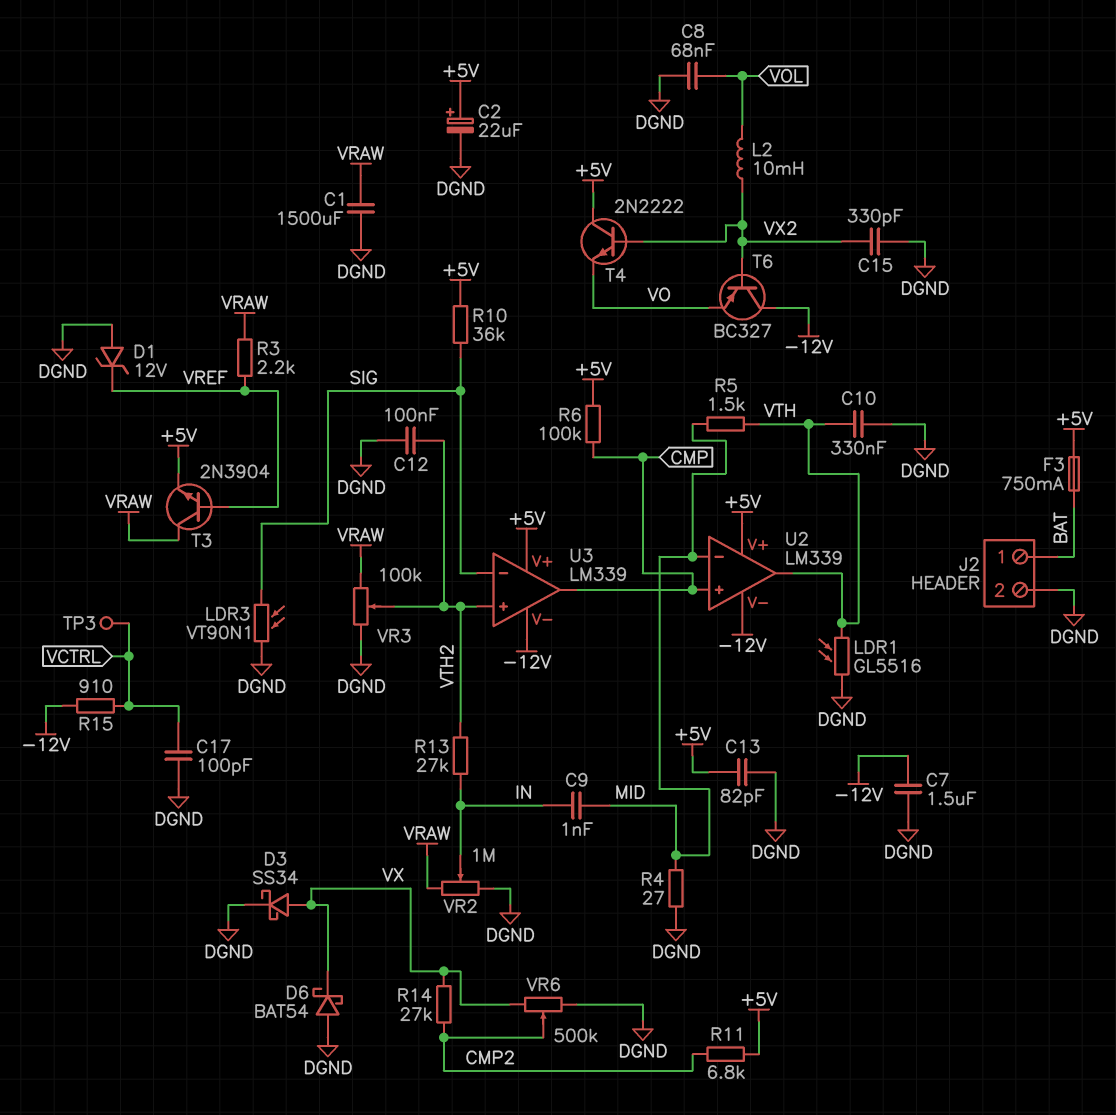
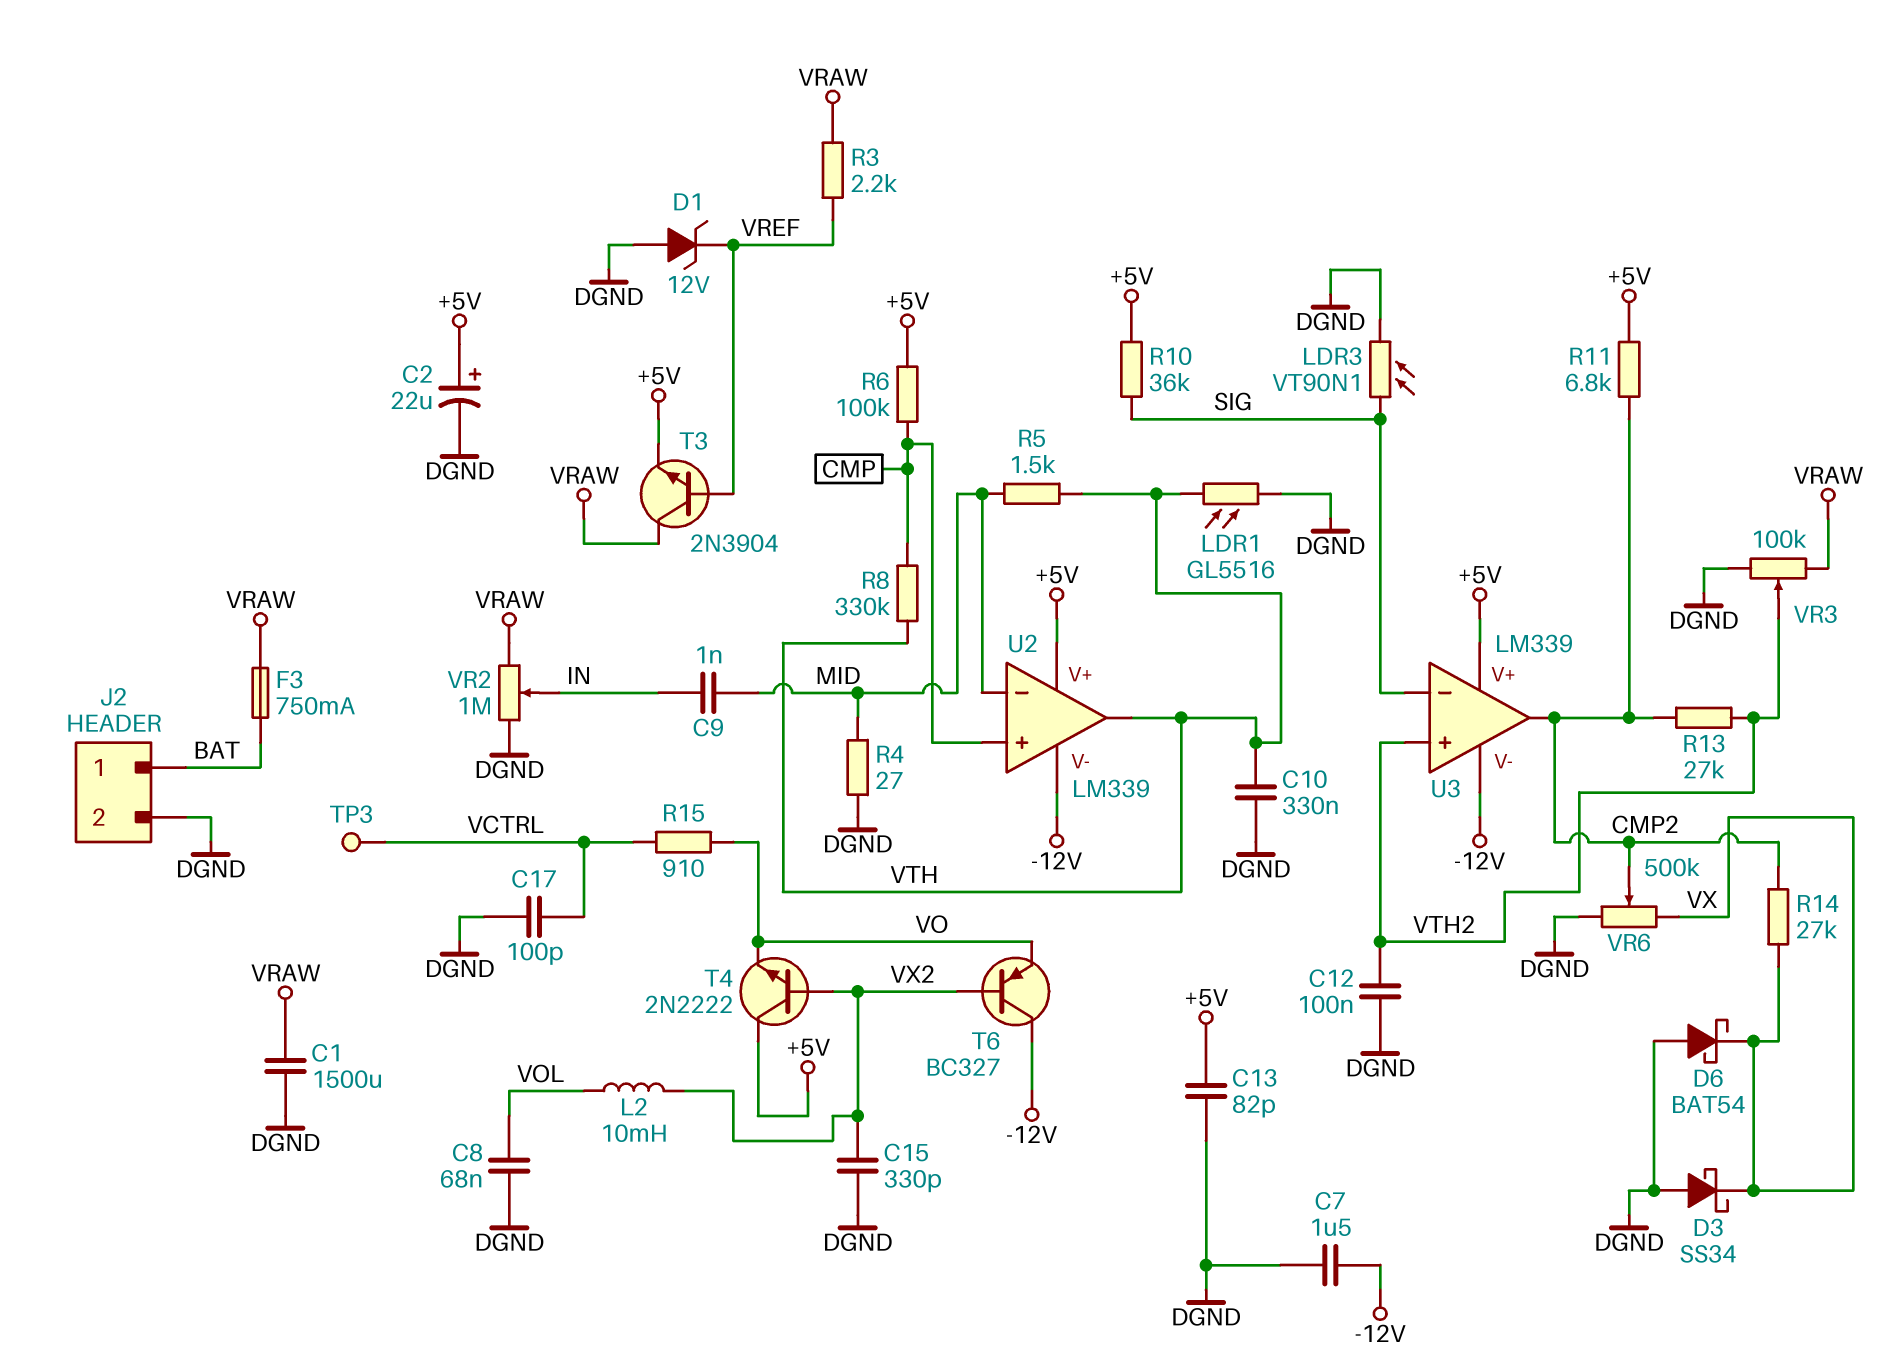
D3: schottky SS34 (A VX, K DGND) -> schottky SS34 (A DGND, K VX)
F3: 750mA (+5V, BAT) -> 750mA (BAT, VRAW)
R8: none -> 330k (CMP, VTH)
R13: 27k (IN, VTH2) -> 27k (CMP2, VTH2)
R15: 910 (-12V, VCTRL) -> 910 (VCTRL, VO)
U3 pin out: CMP -> CMP2

